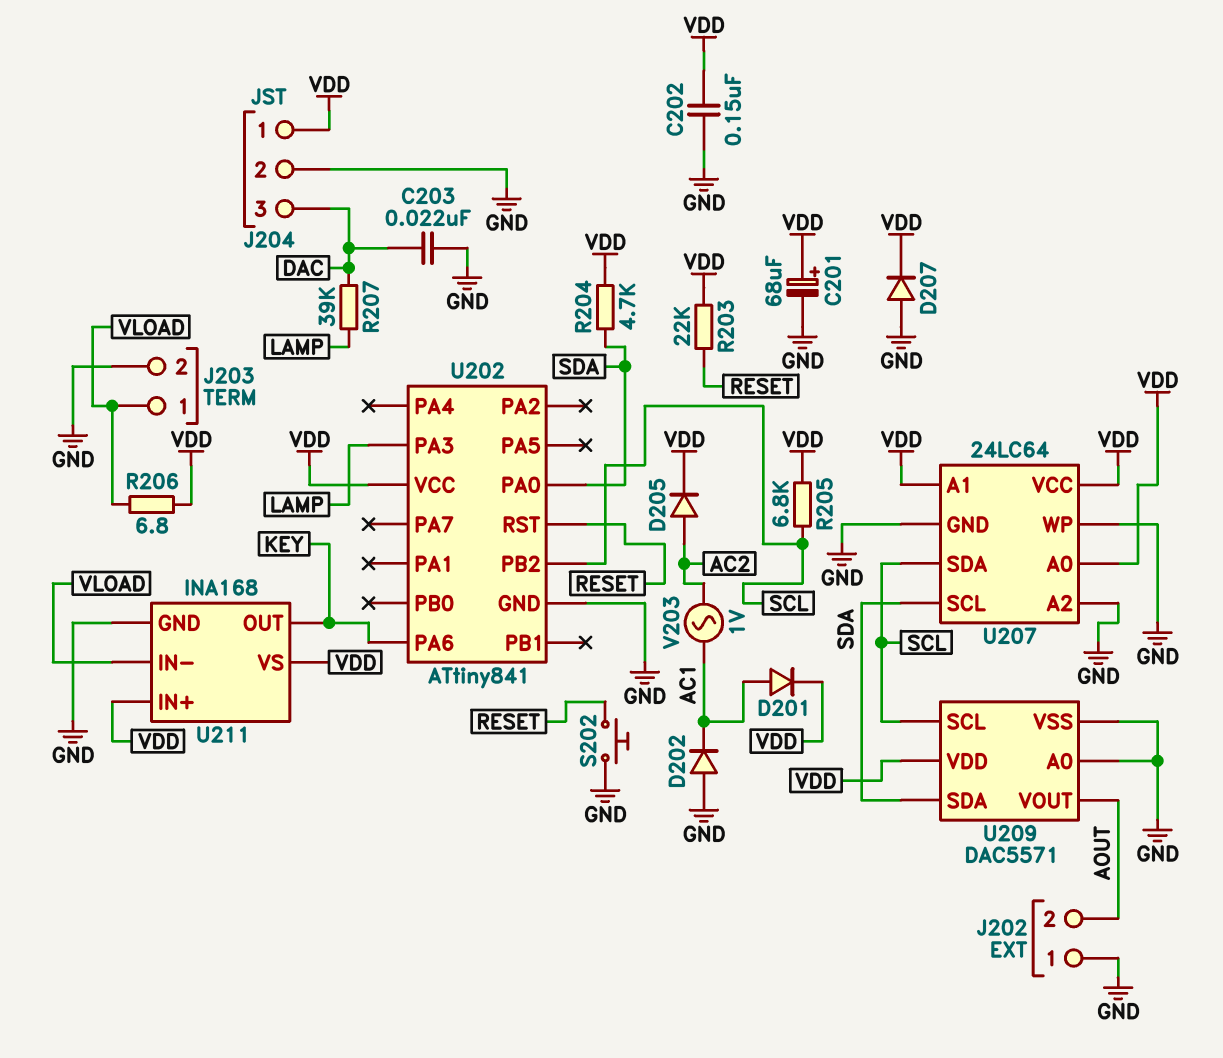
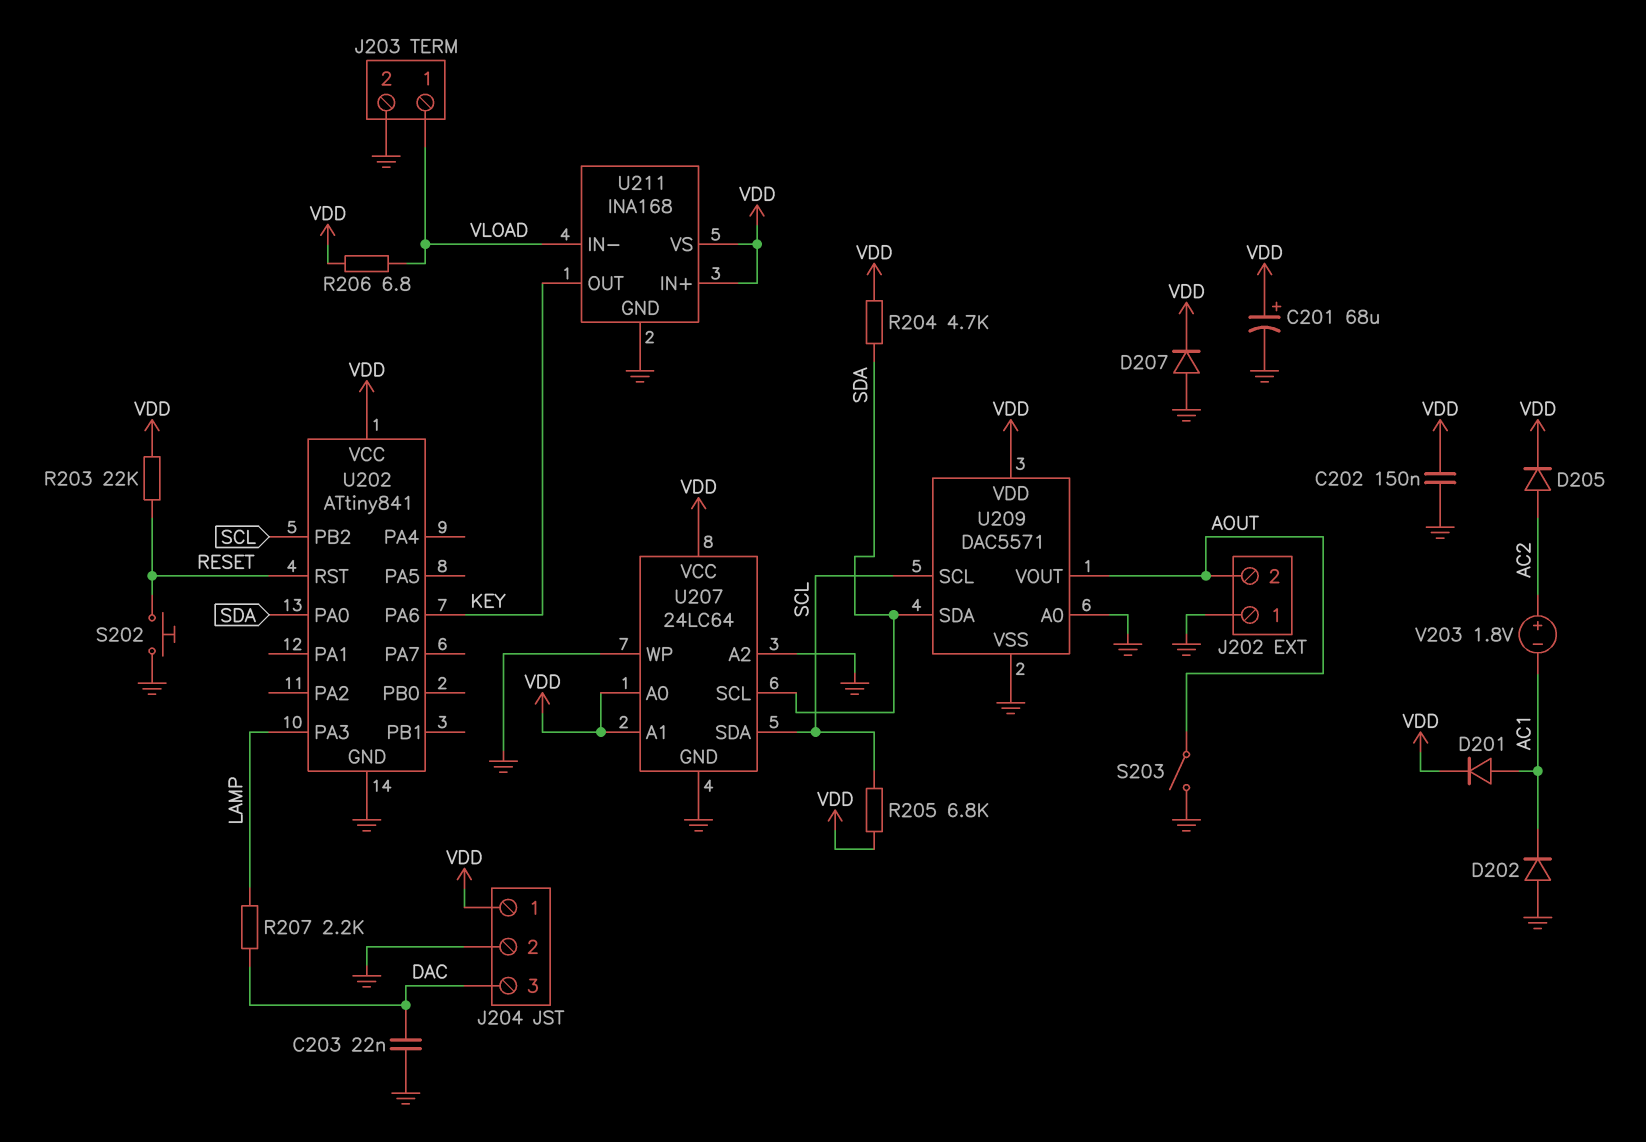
R207: 39k (DAC, LAMP) -> 2.2k (DAC, LAMP)
S203: none -> switch (AOUT, GND)
V203: AC 1V (AC1, AC2) -> 1.8V (plus AC2, minus AC1)

